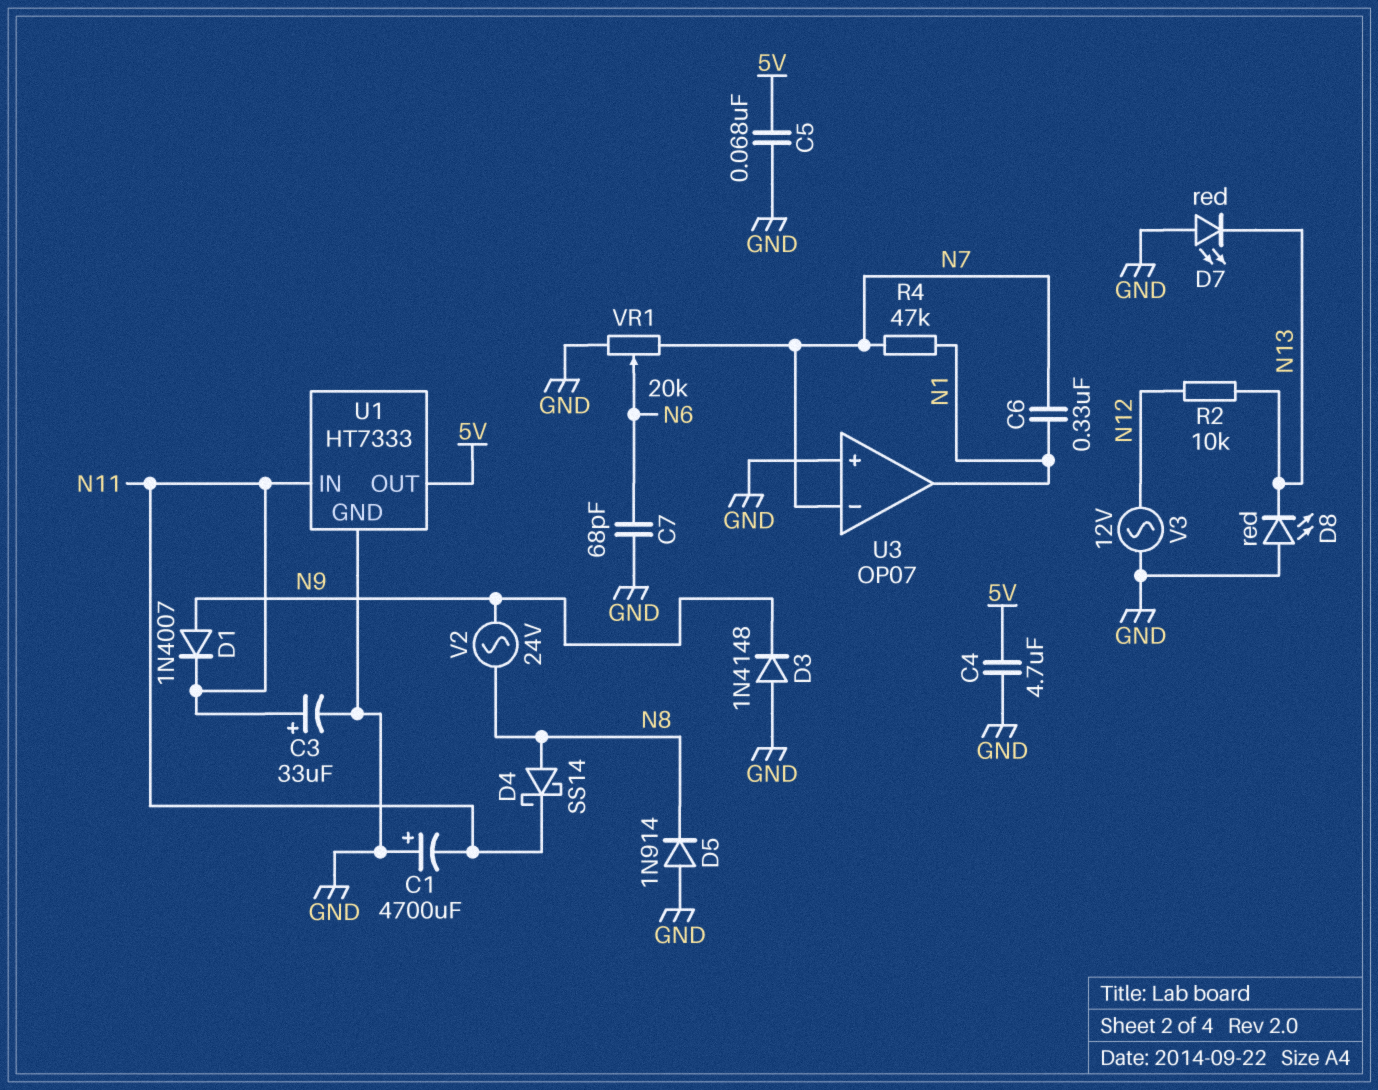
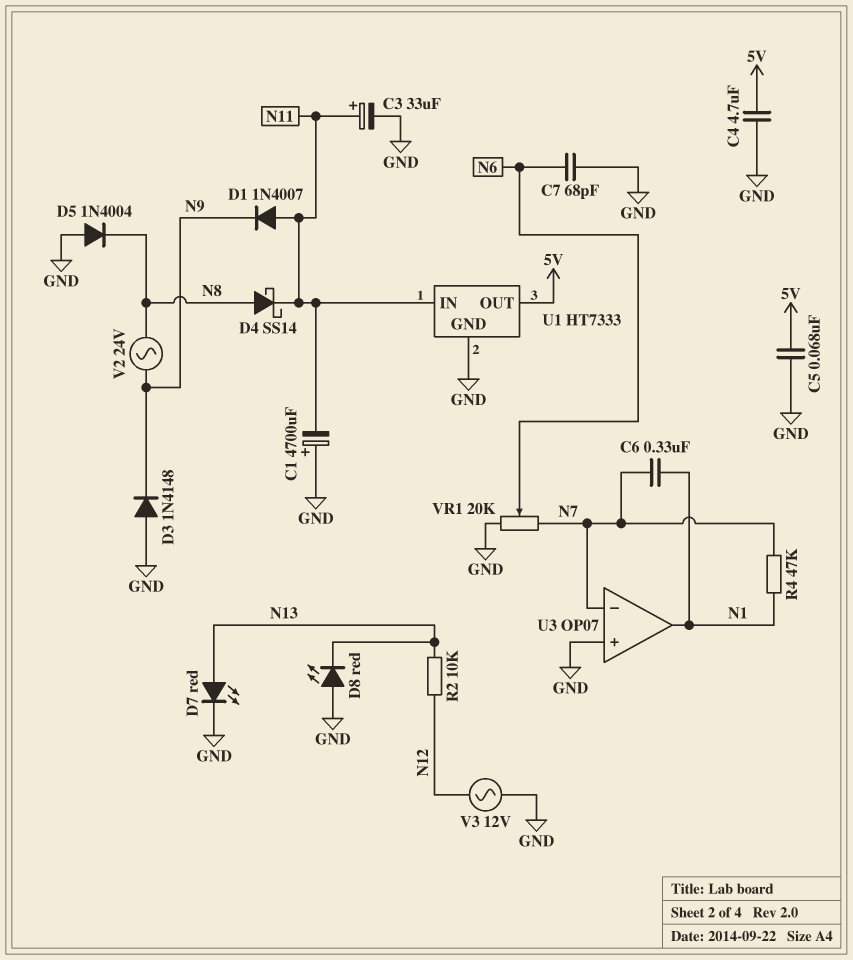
D1: diode 1N4007 (A N9, K N11) -> diode 1N4007 (A N11, K N9)
D5: diode 1N914 (A GND, K N8) -> diode 1N4004 (A GND, K N8)
D7: LED red (A GND, K N13) -> LED red (A N13, K GND)

